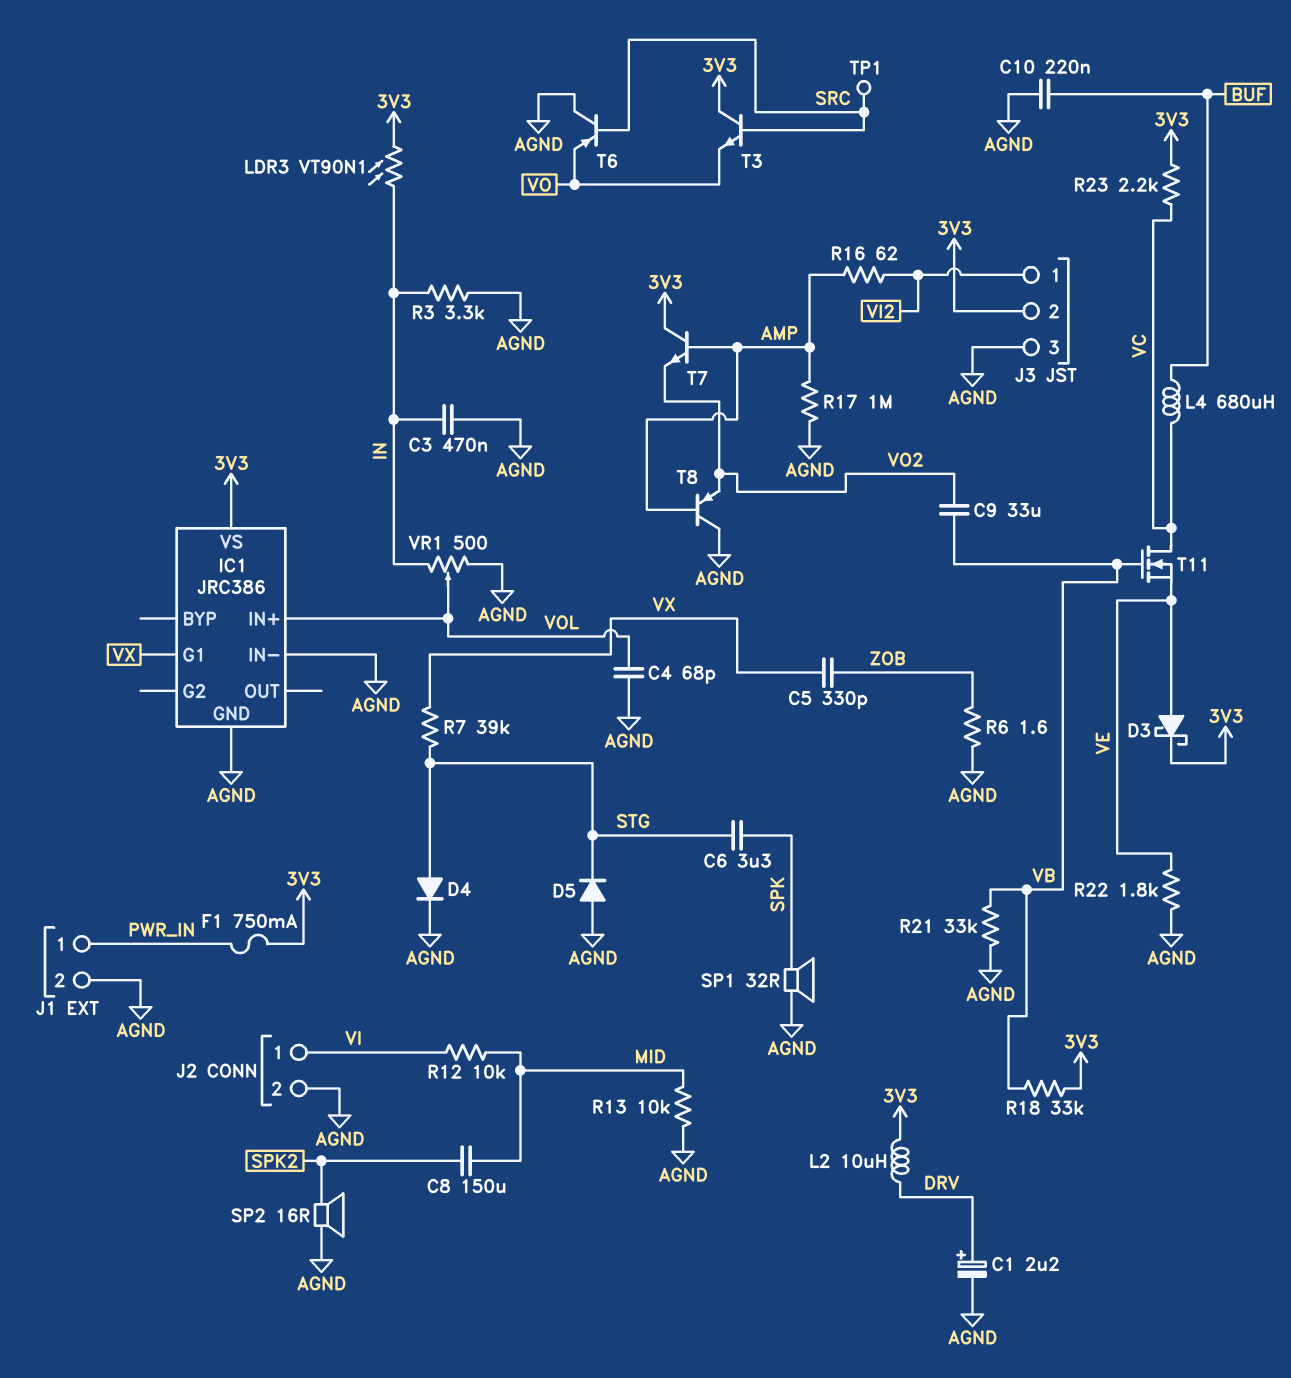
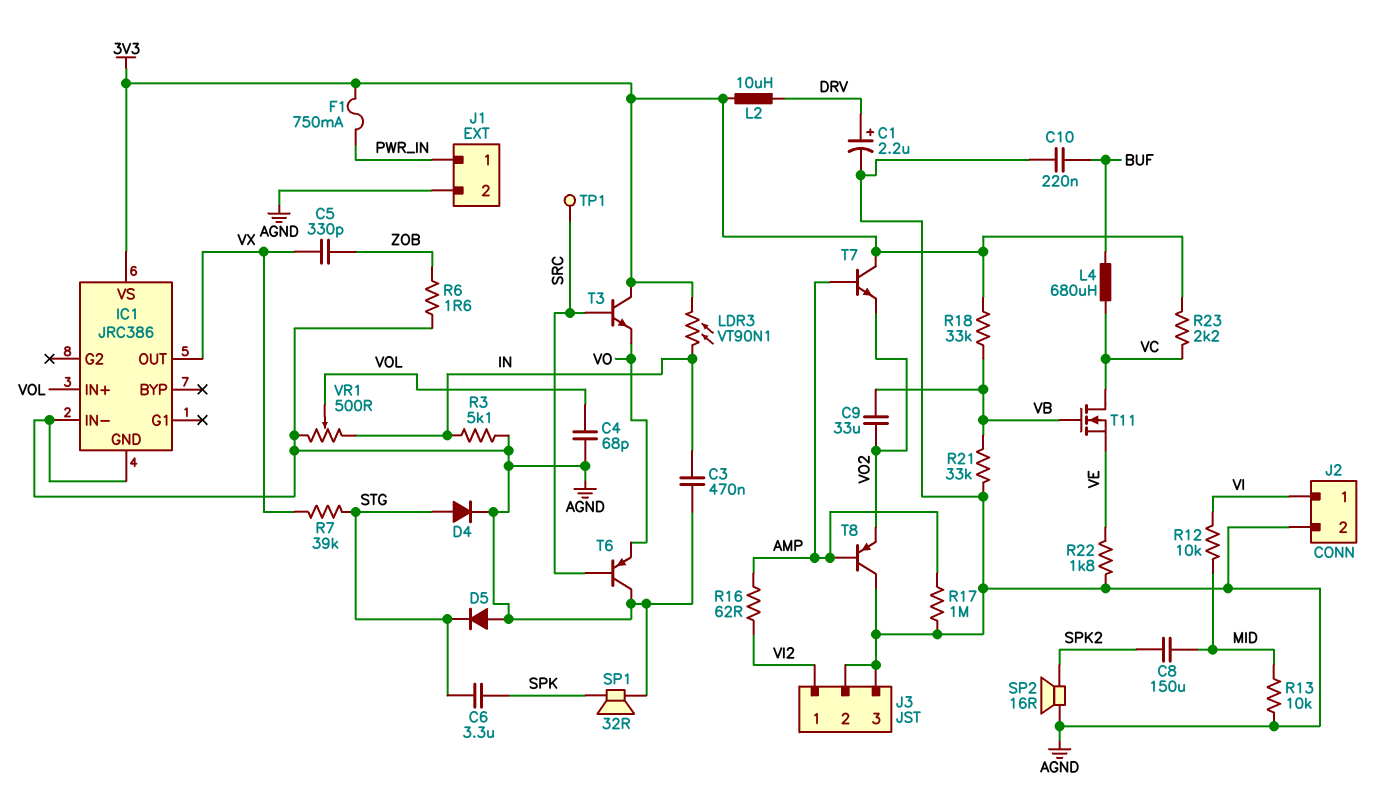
D3: schottky (A VE, K 3V3) -> none
IC1 pin G1: VX -> none
IC1 pin OUT: none -> VX
J3 pin 2: 3V3 -> AGND
R3: 3.3k (AGND, IN) -> 5.1k (AGND, IN)

